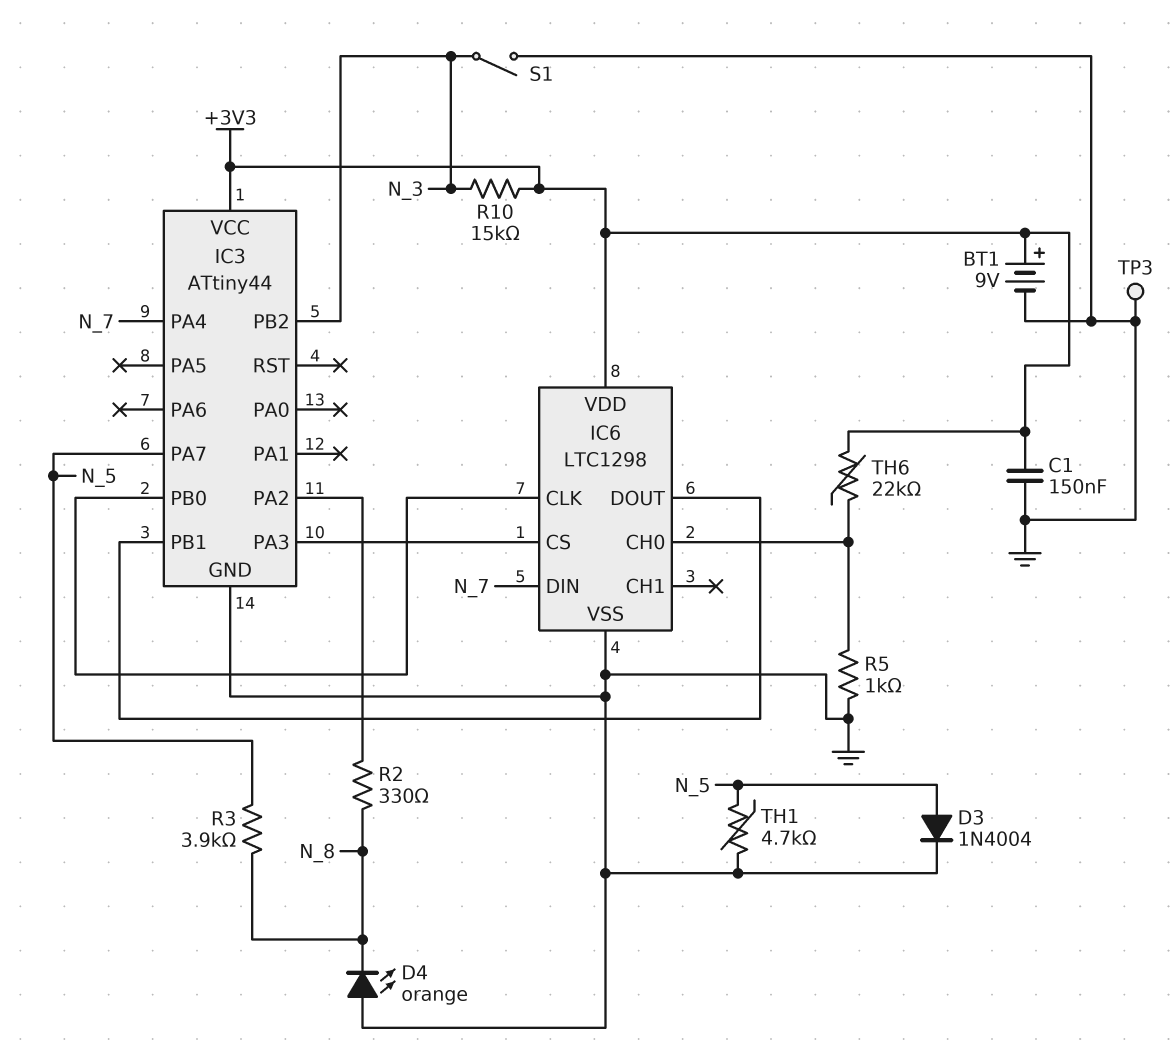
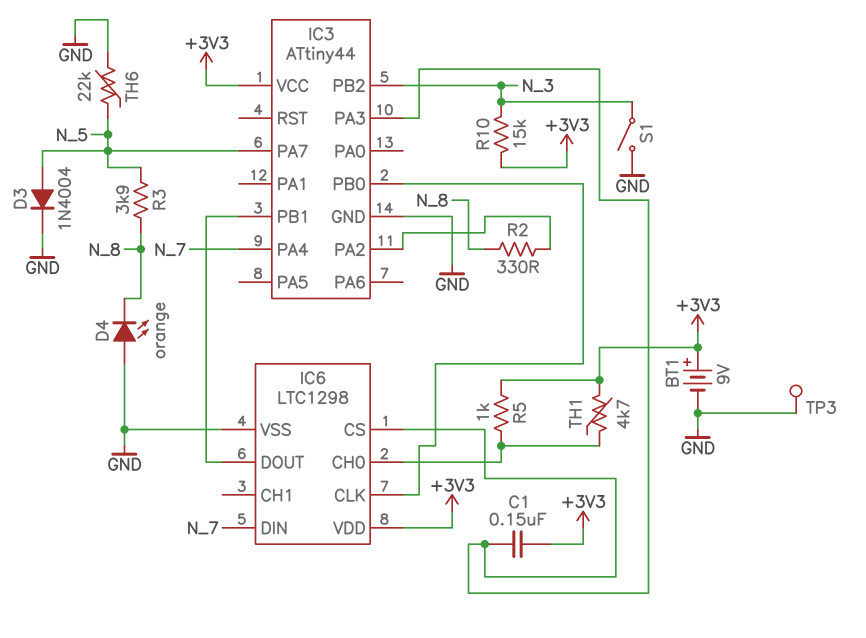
C1: 150nF (+3V3, GND) -> 150nF (+3V3, IC3/PA3)
R5: 1k (GND, IC6/CH0) -> 1k (+3V3, IC6/CH0)
TH1: 4.7k (GND, N_5) -> 4.7k (+3V3, IC6/CH0)
TH6: 22k (+3V3, IC6/CH0) -> 22k (GND, N_5)

